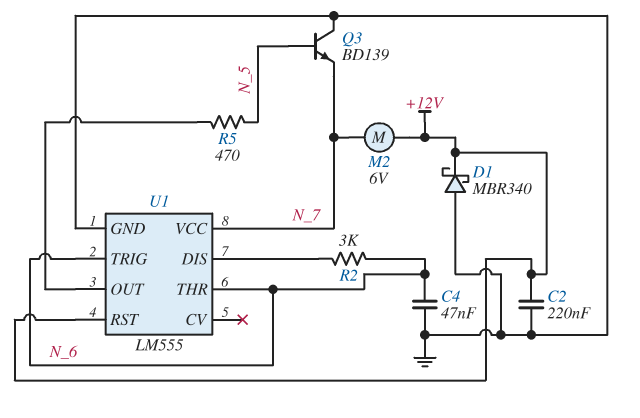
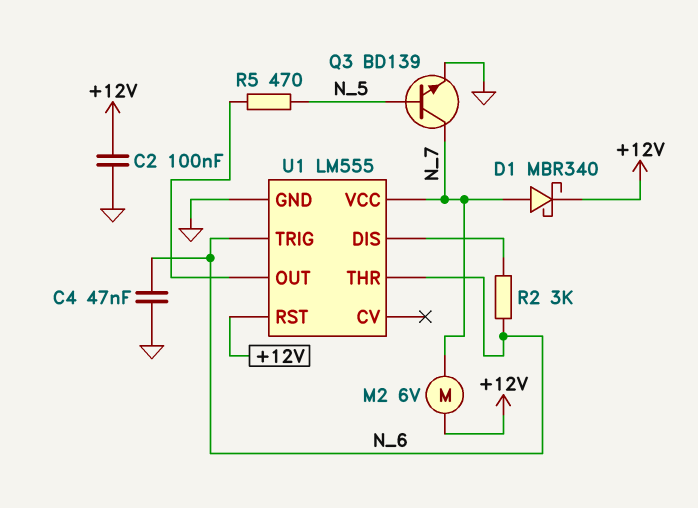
C2: 220nF (+12V, GND) -> 100nF (+12V, GND)
D1: schottky MBR340 (A GND, K +12V) -> schottky MBR340 (A N_7, K +12V)
Q3: NPN BD139 (B N_5, C GND, E N_7) -> NPN BD139 (B N_5, C N_7, E GND)

